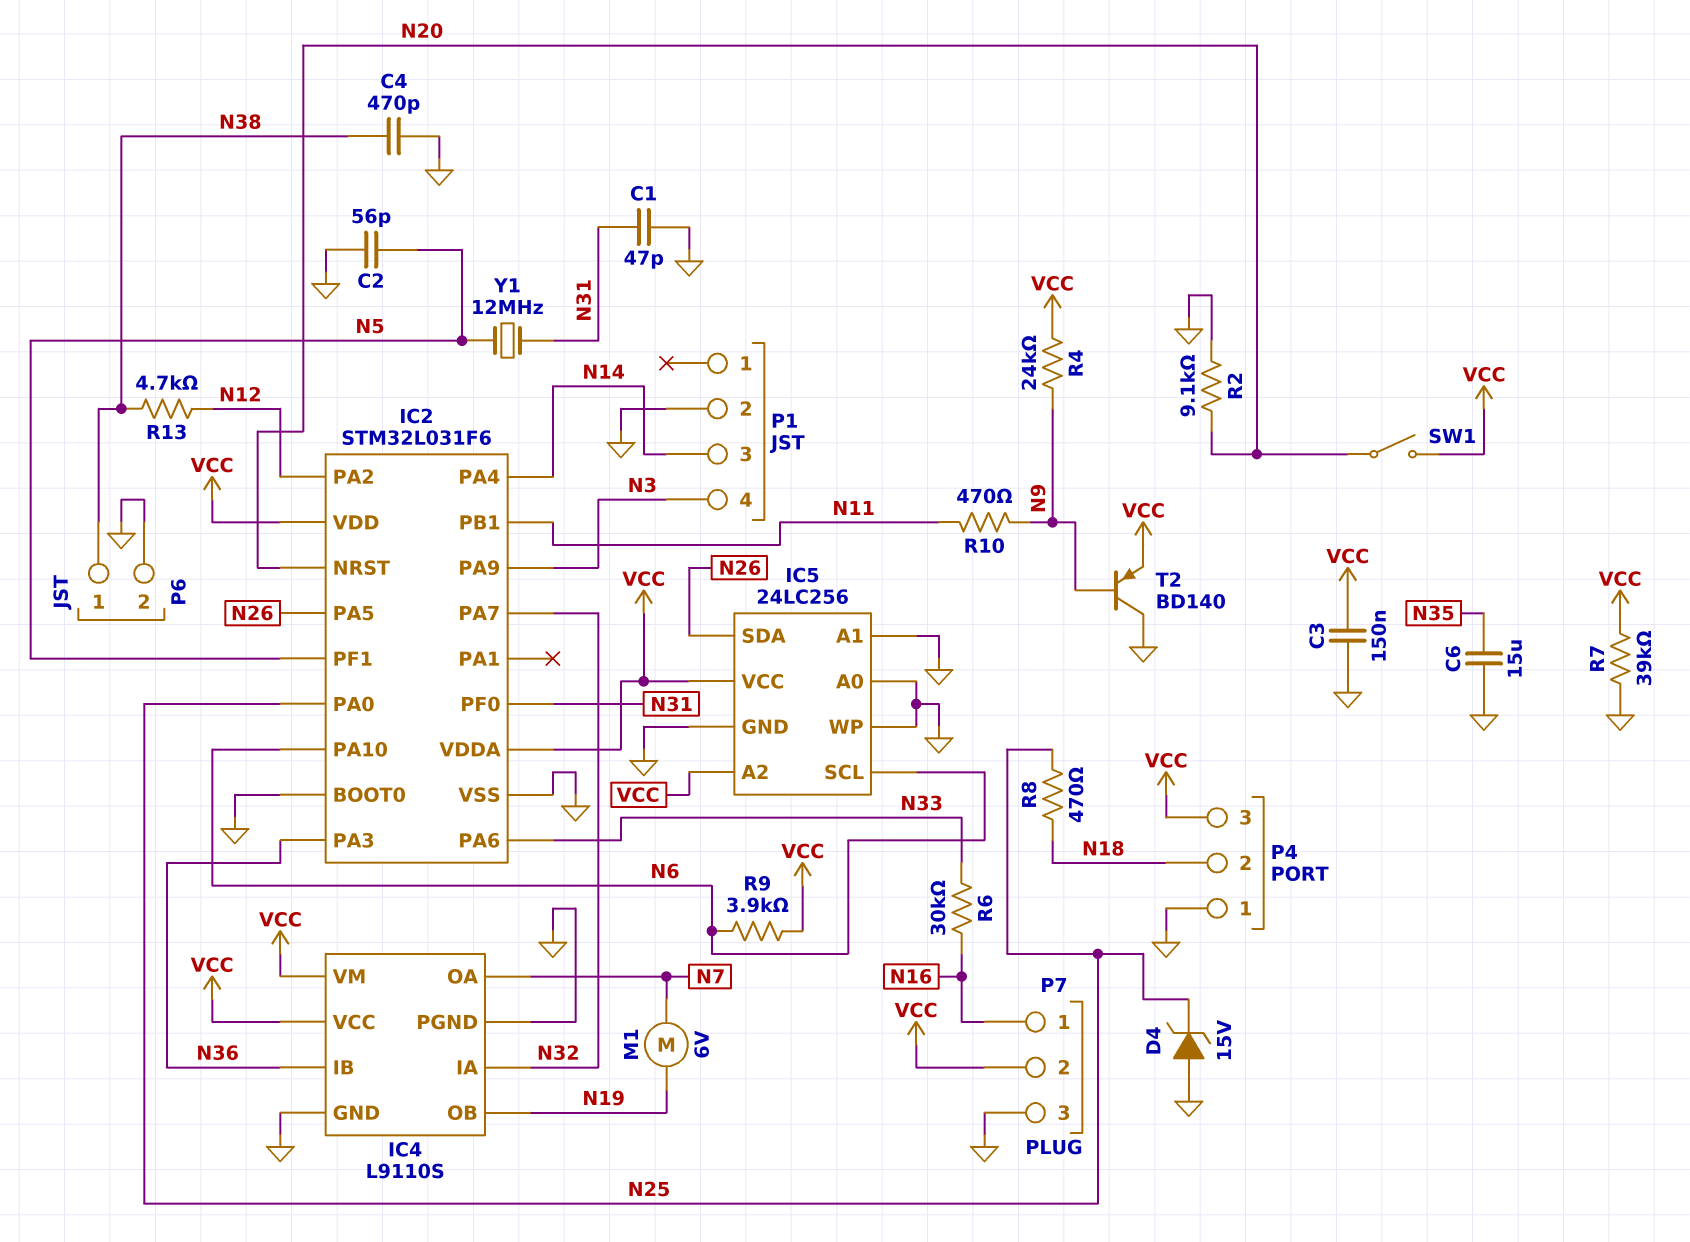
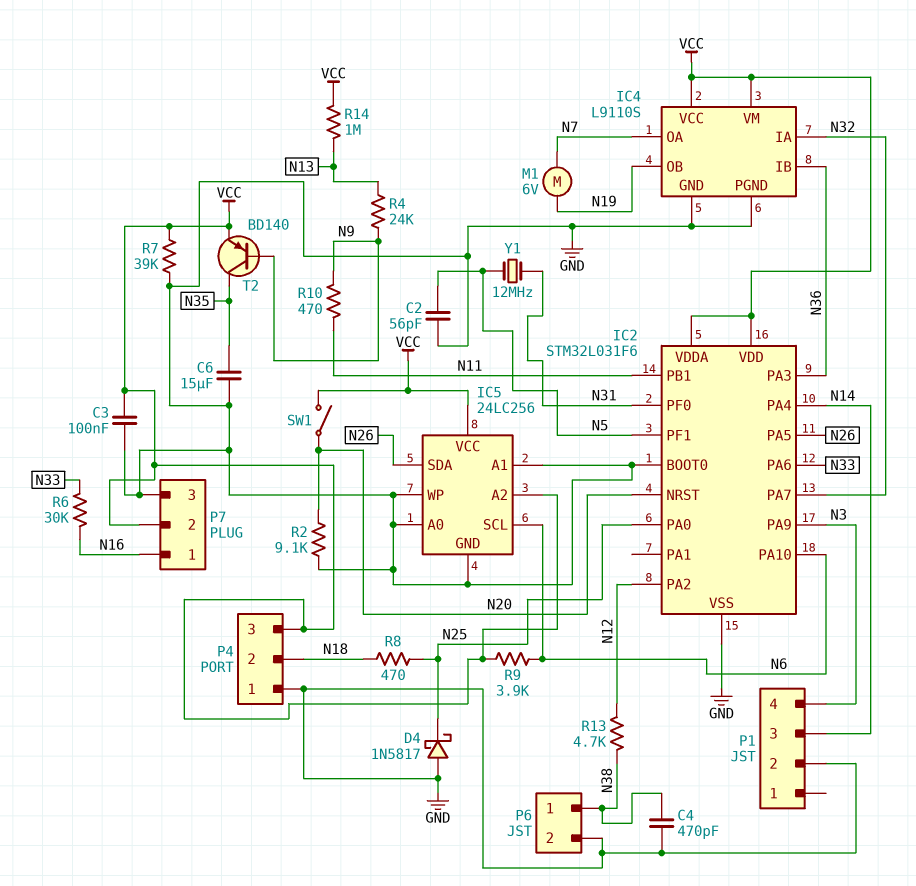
C1: 47pF (GND, N31) -> none
C3: 150nF (GND, VCC) -> 100nF (GND, VCC)
D4: zener 15V (A GND, K N25) -> schottky 1N5817 (A GND, K N25)
R4: 24k (N9, VCC) -> 24k (N9, N13)
R14: none -> 1M (N13, VCC)
T2: PNP BD140 (B N9, C GND, E VCC) -> PNP BD140 (B N9, C N35, E VCC)

